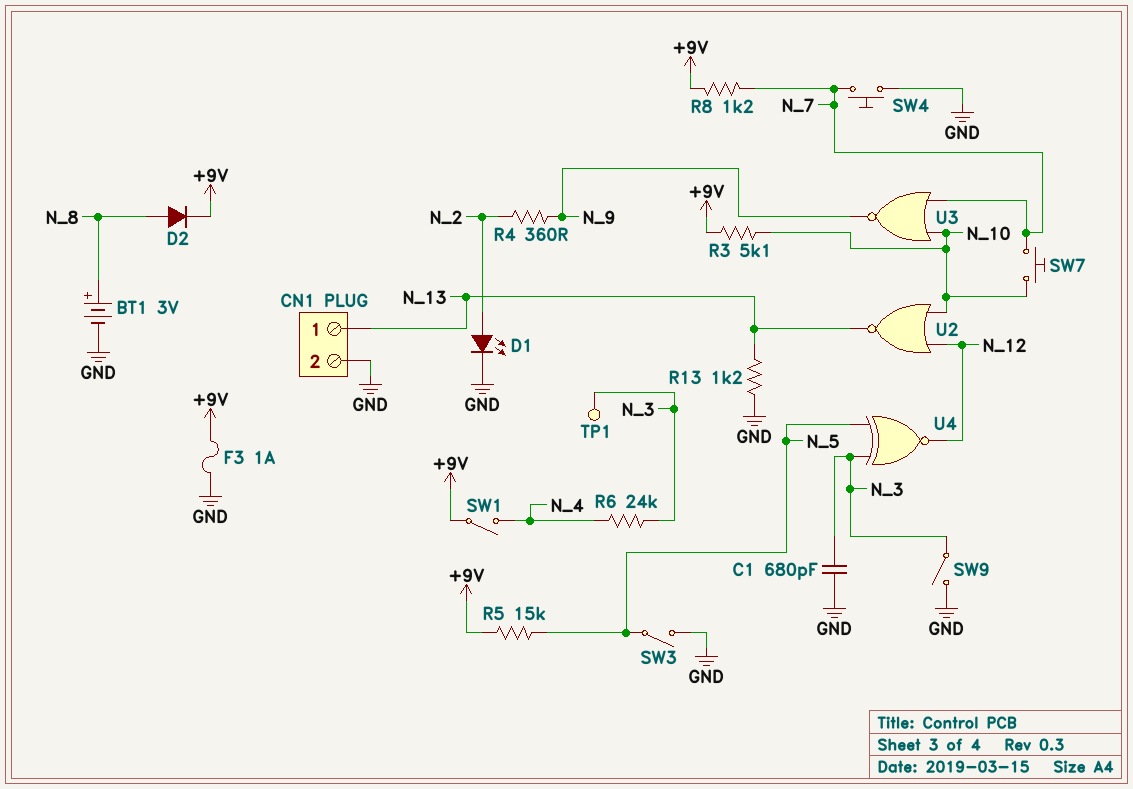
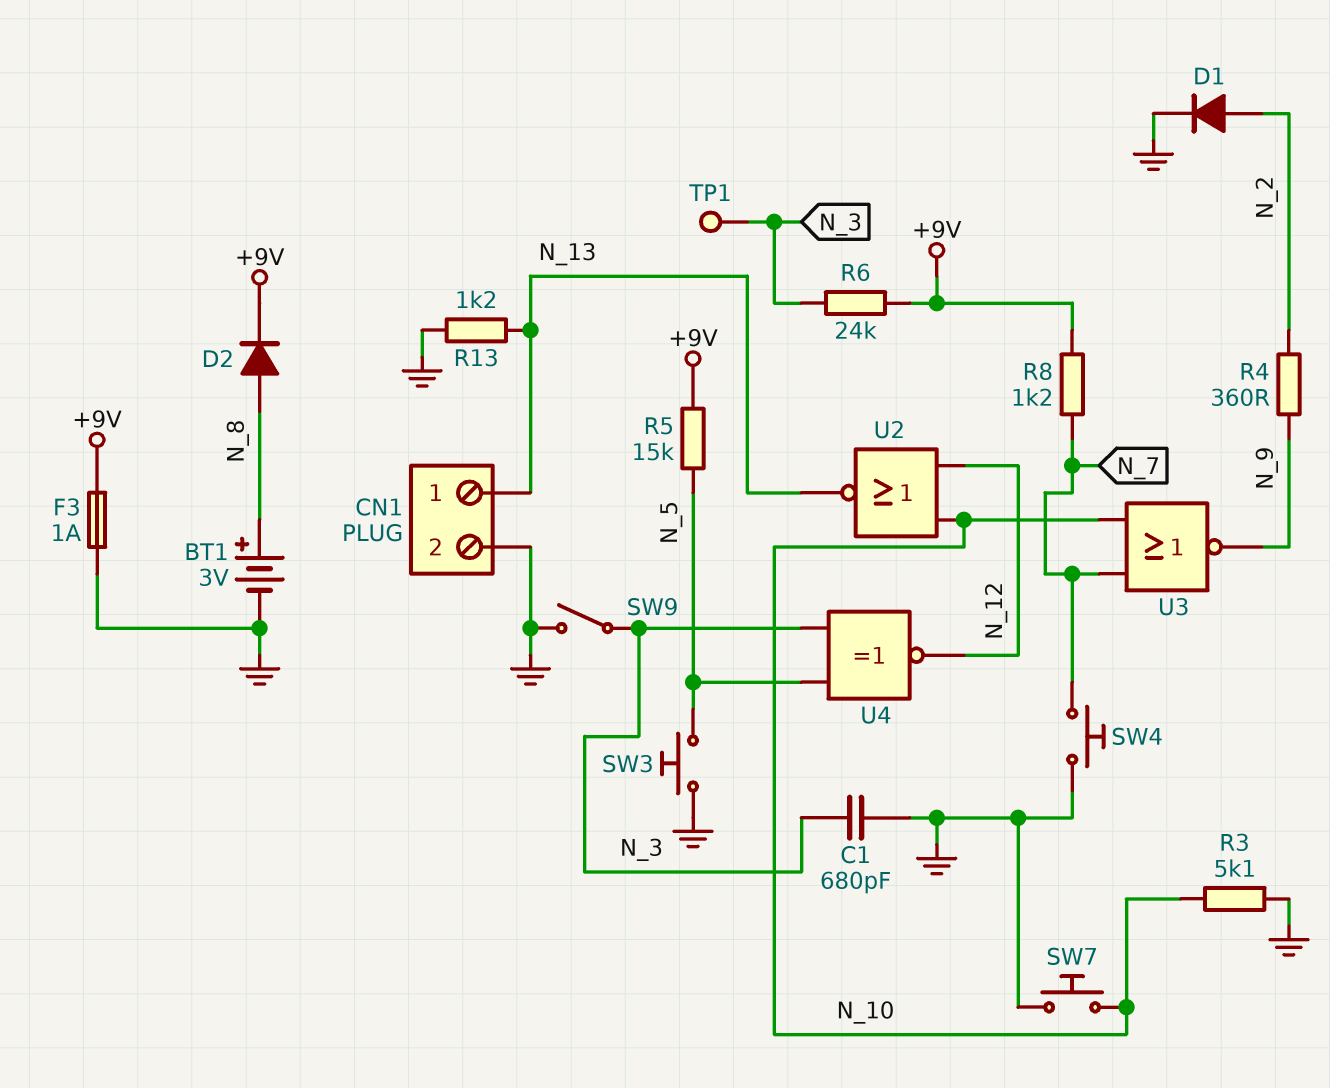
D1: LED (A N_2, K GND) -> diode (A N_2, K GND)
R3: 5.1k (+9V, N_10) -> 5.1k (GND, N_10)
R6: 24k (N_3, N_4) -> 24k (+9V, N_3)
SW1: switch (+9V, N_4) -> none
SW3: switch (GND, N_5) -> button (GND, N_5)
SW7: button (N_7, N_10) -> button (GND, N_10)

